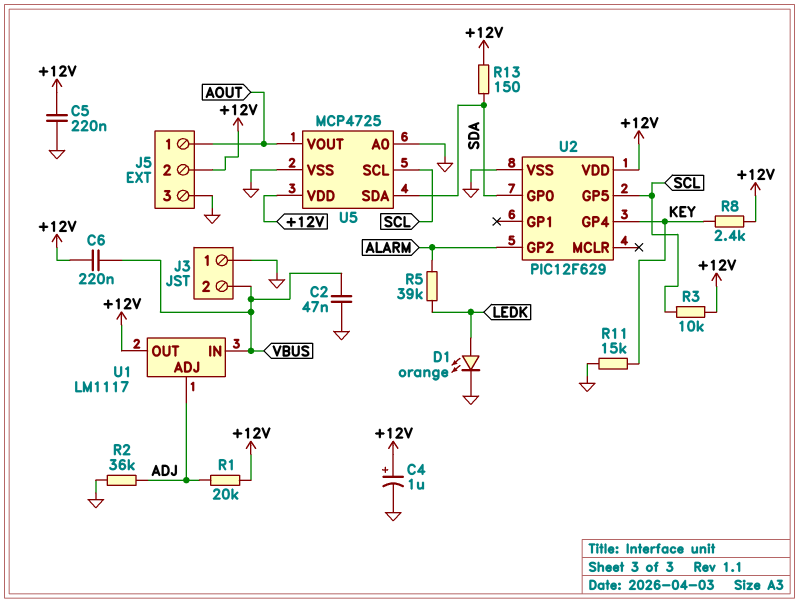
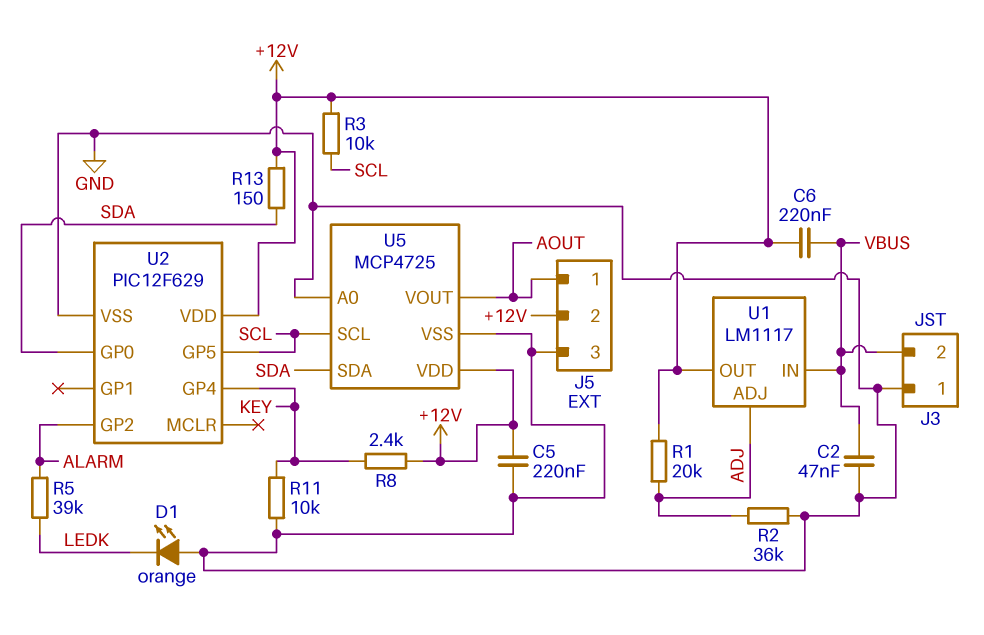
C4: 1uF (plus +12V, minus GND) -> none
D1: LED orange (A LEDK, K GND) -> LED orange (A GND, K LEDK)
R11: 15k (GND, KEY) -> 10k (GND, KEY)

